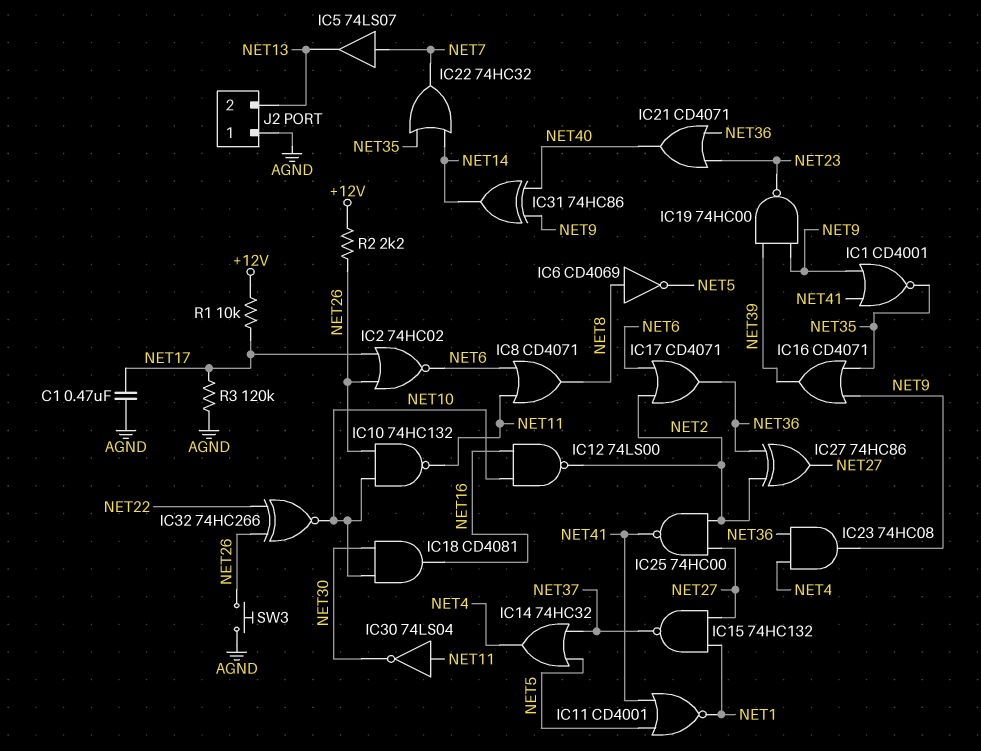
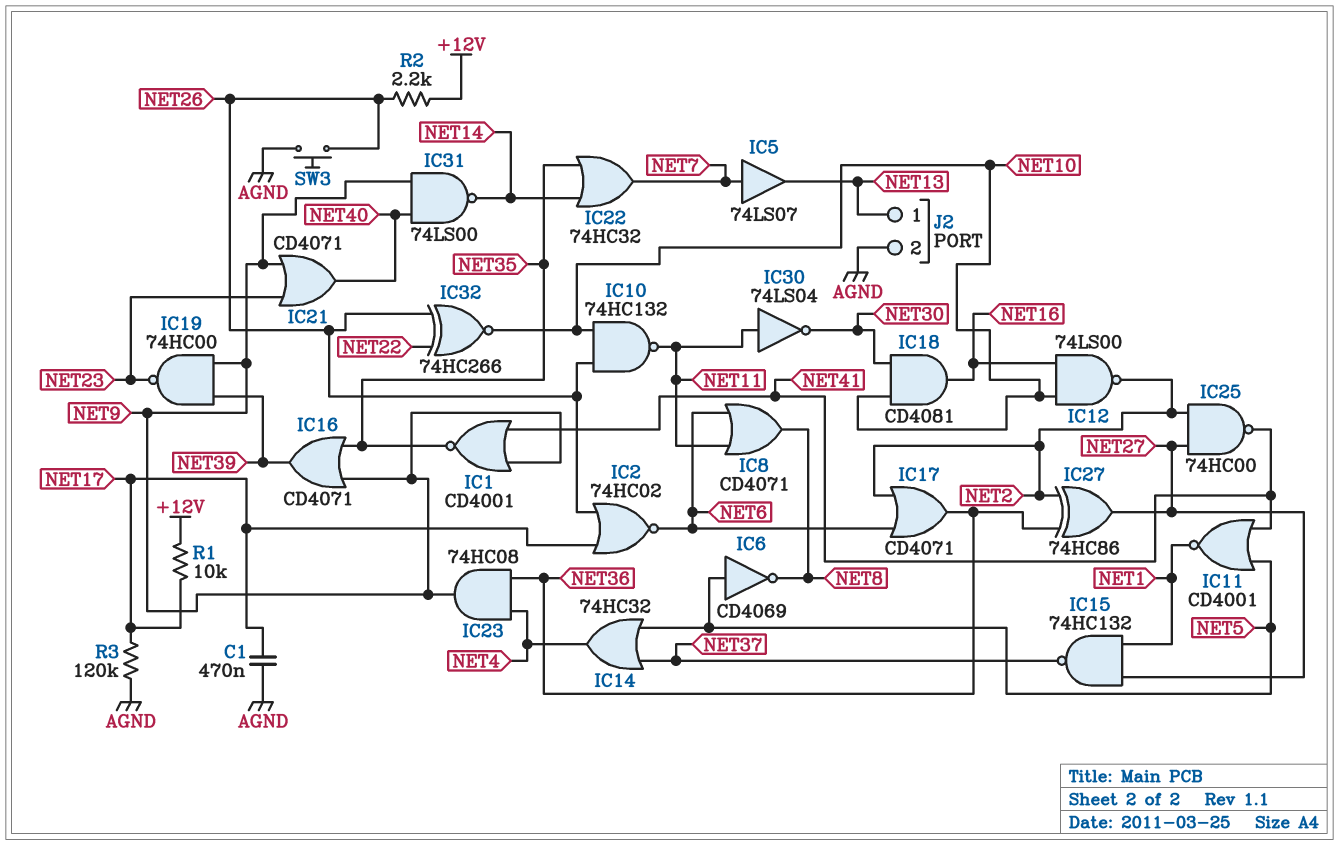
IC6: NOT CD4069 (in NET8, out NET5) -> NOT CD4069 (in NET5, out NET8)
IC21: OR CD4071 (in NET23, in NET36, out NET40) -> OR CD4071 (in NET9, in NET23, out NET40)
IC31: XOR 74HC86 (in NET9, in NET40, out NET14) -> NAND 74LS00 (in NET9, in NET40, out NET14)
J2 pin 1: AGND -> NET13
J2 pin 2: NET13 -> AGND

